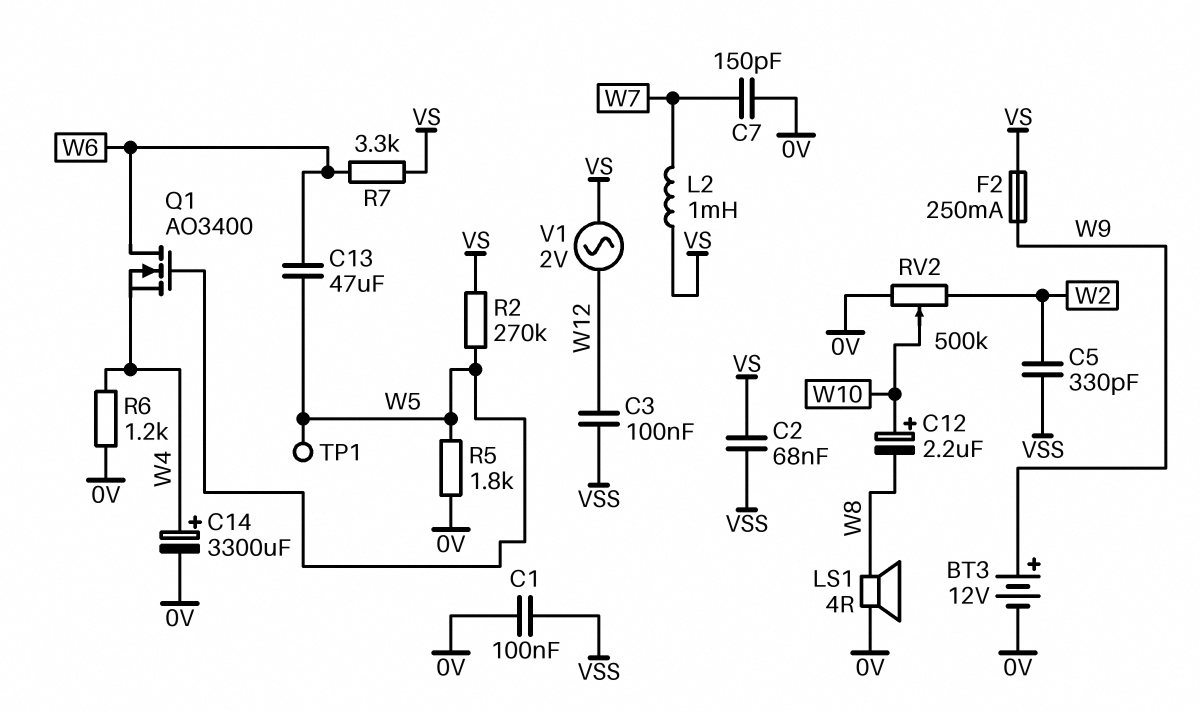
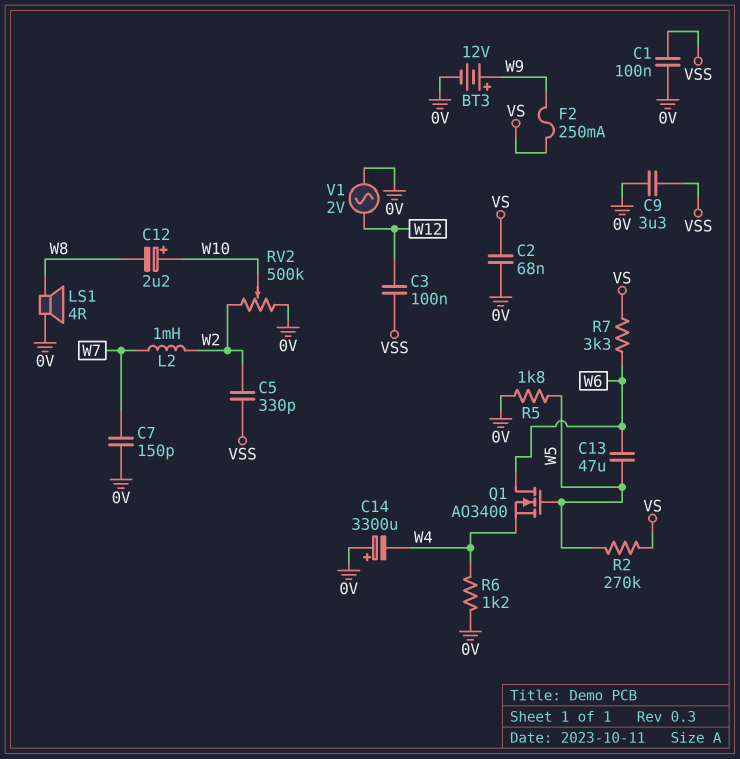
C2: 68nF (VS, VSS) -> 68nF (0V, VS)
C9: none -> 3.3uF (0V, VSS)
C14: 3300uF (plus W4, minus 0V) -> 3300uF (plus 0V, minus W4)
L2: 1mH (VS, W7) -> 1mH (W2, W7)
TP1: test point (W5) -> none
V1: AC 2V (VS, W12) -> AC 2V (0V, W12)

